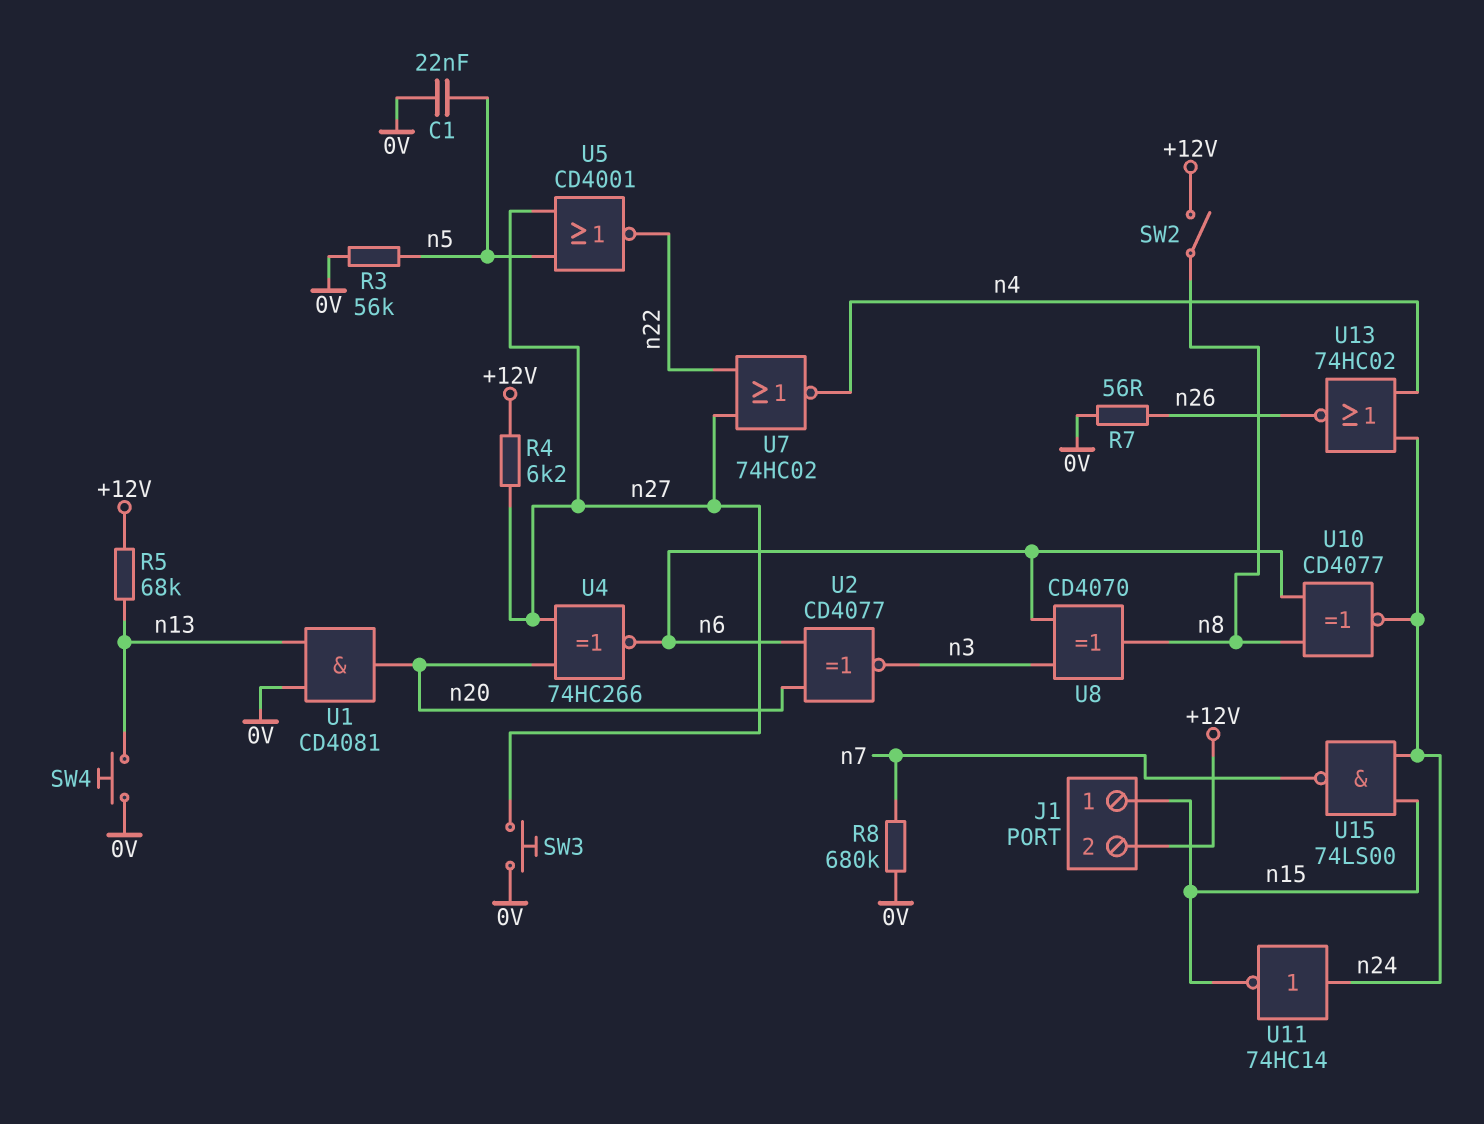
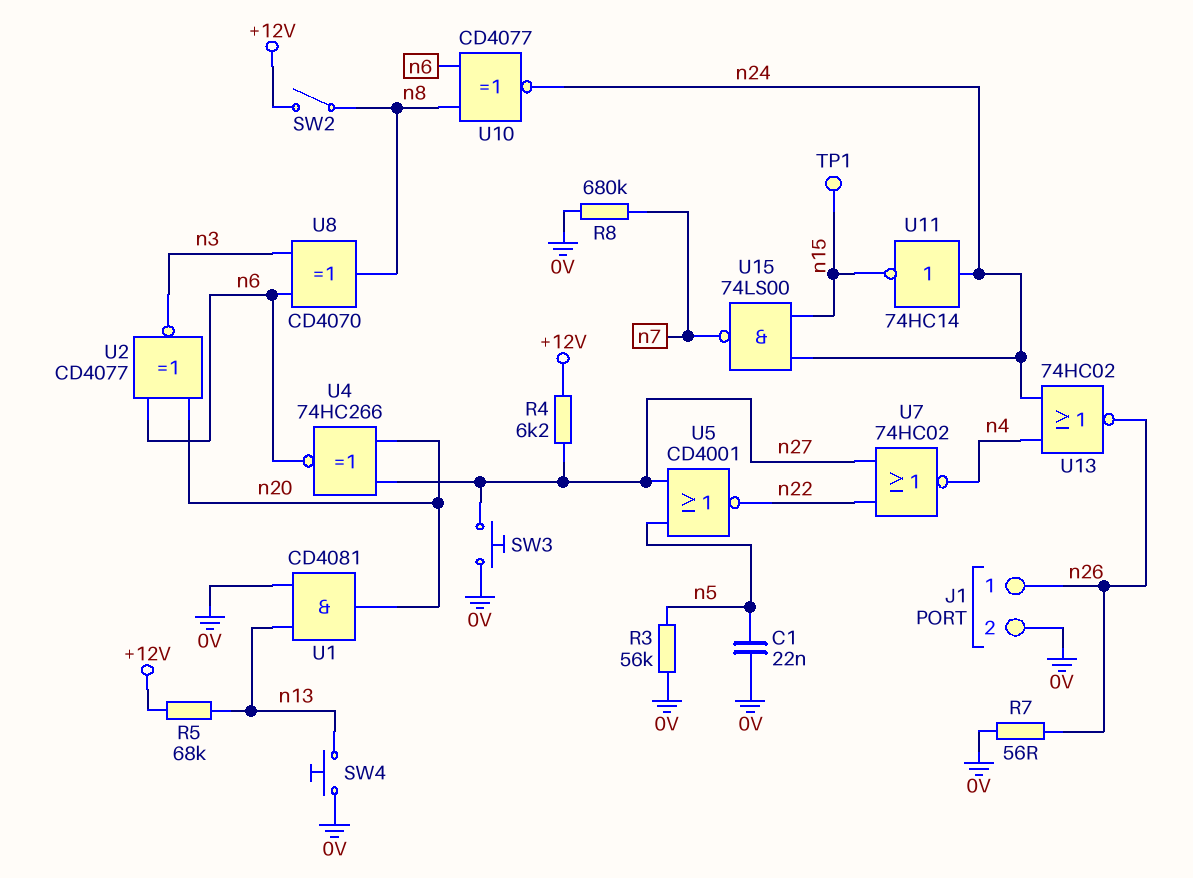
J1 pin 1: n15 -> n26
J1 pin 2: +12V -> 0V
TP1: none -> test point (n15)

